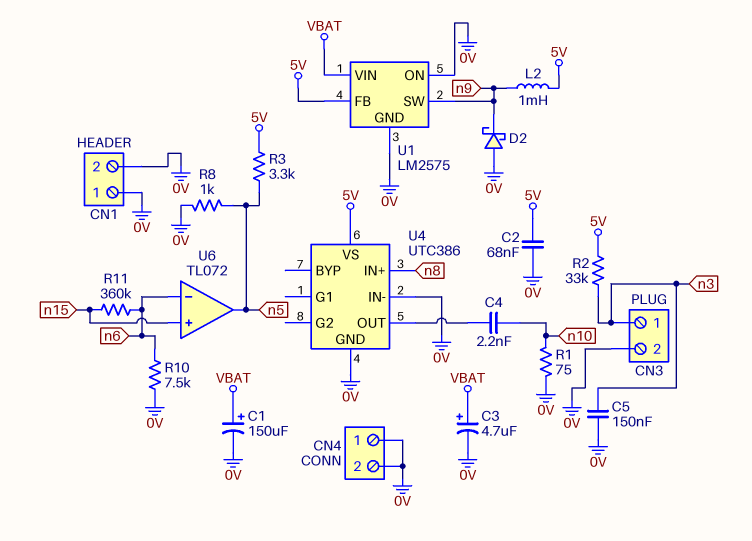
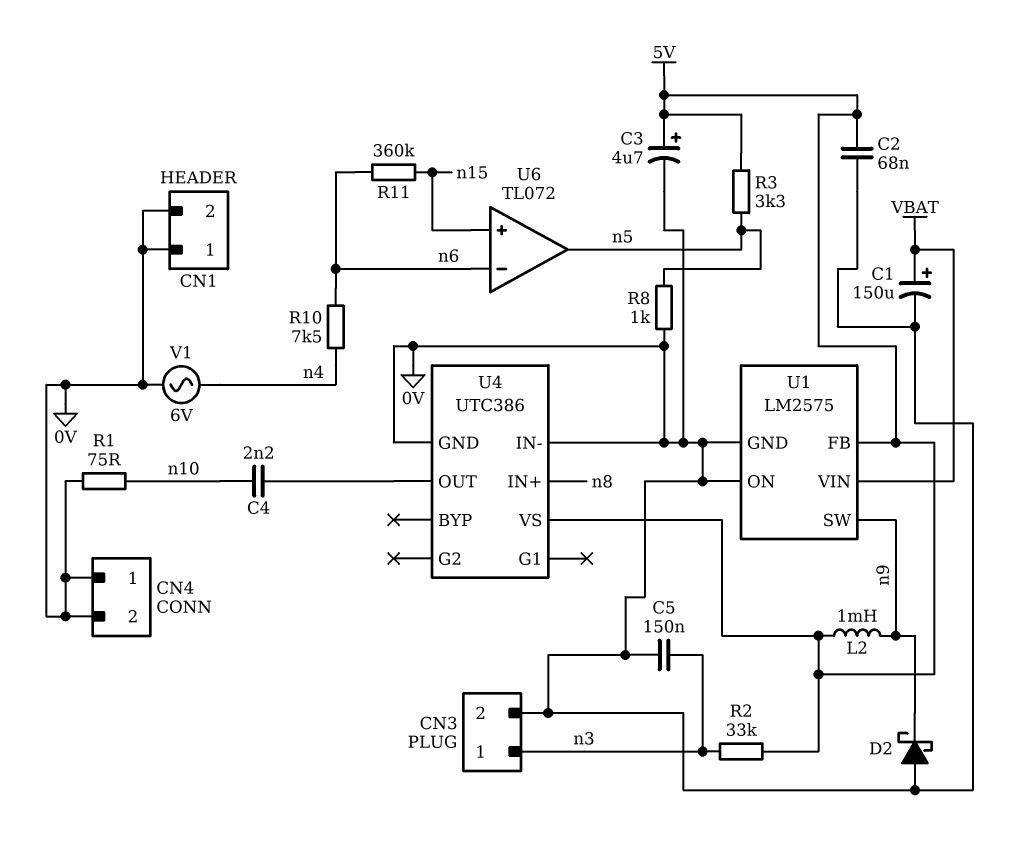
C3: 4.7uF (plus VBAT, minus 0V) -> 4.7uF (plus 5V, minus 0V)
R10: 7.5k (0V, n6) -> 7.5k (n4, n6)
V1: none -> AC 6V (0V, n4)

